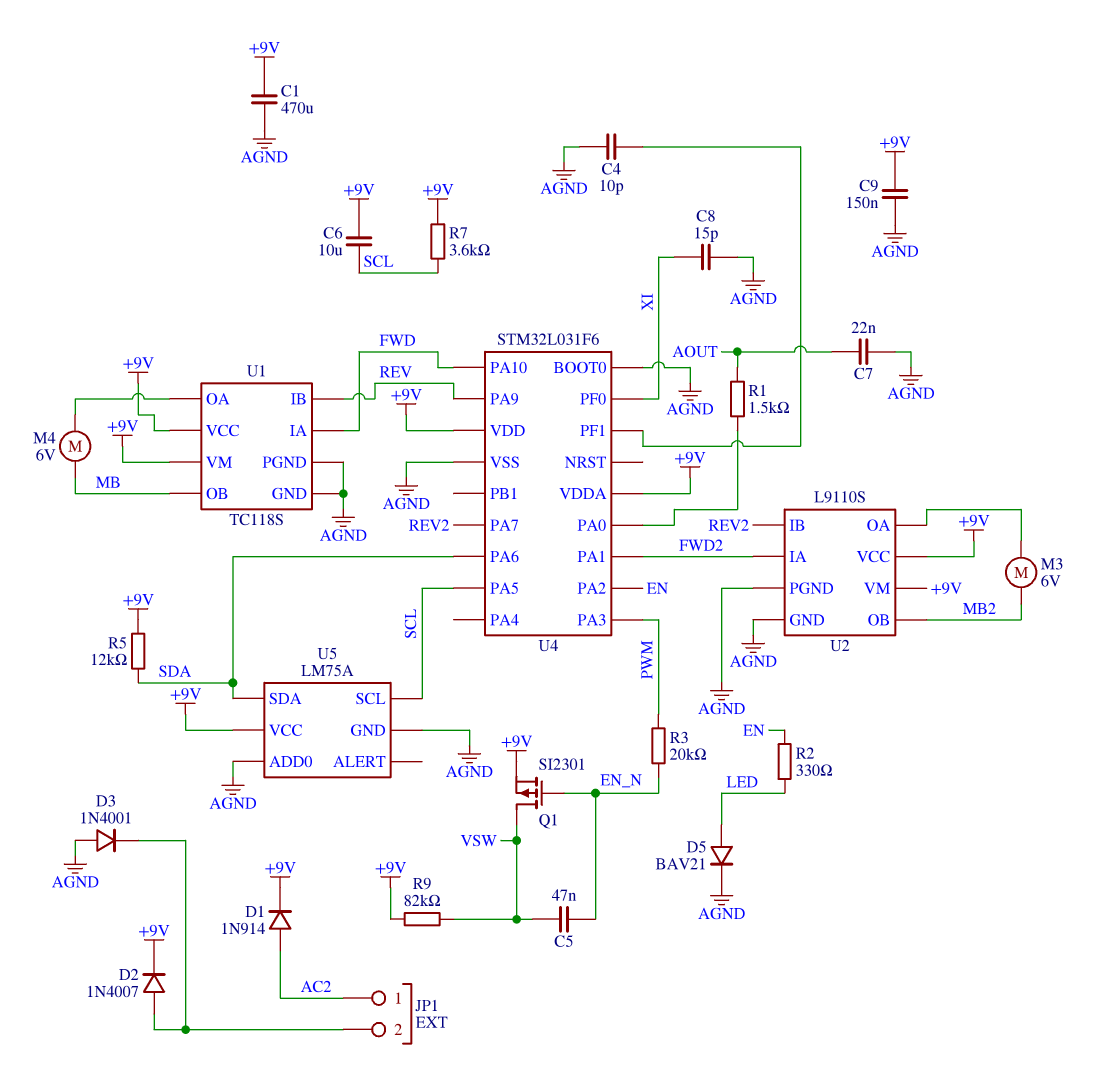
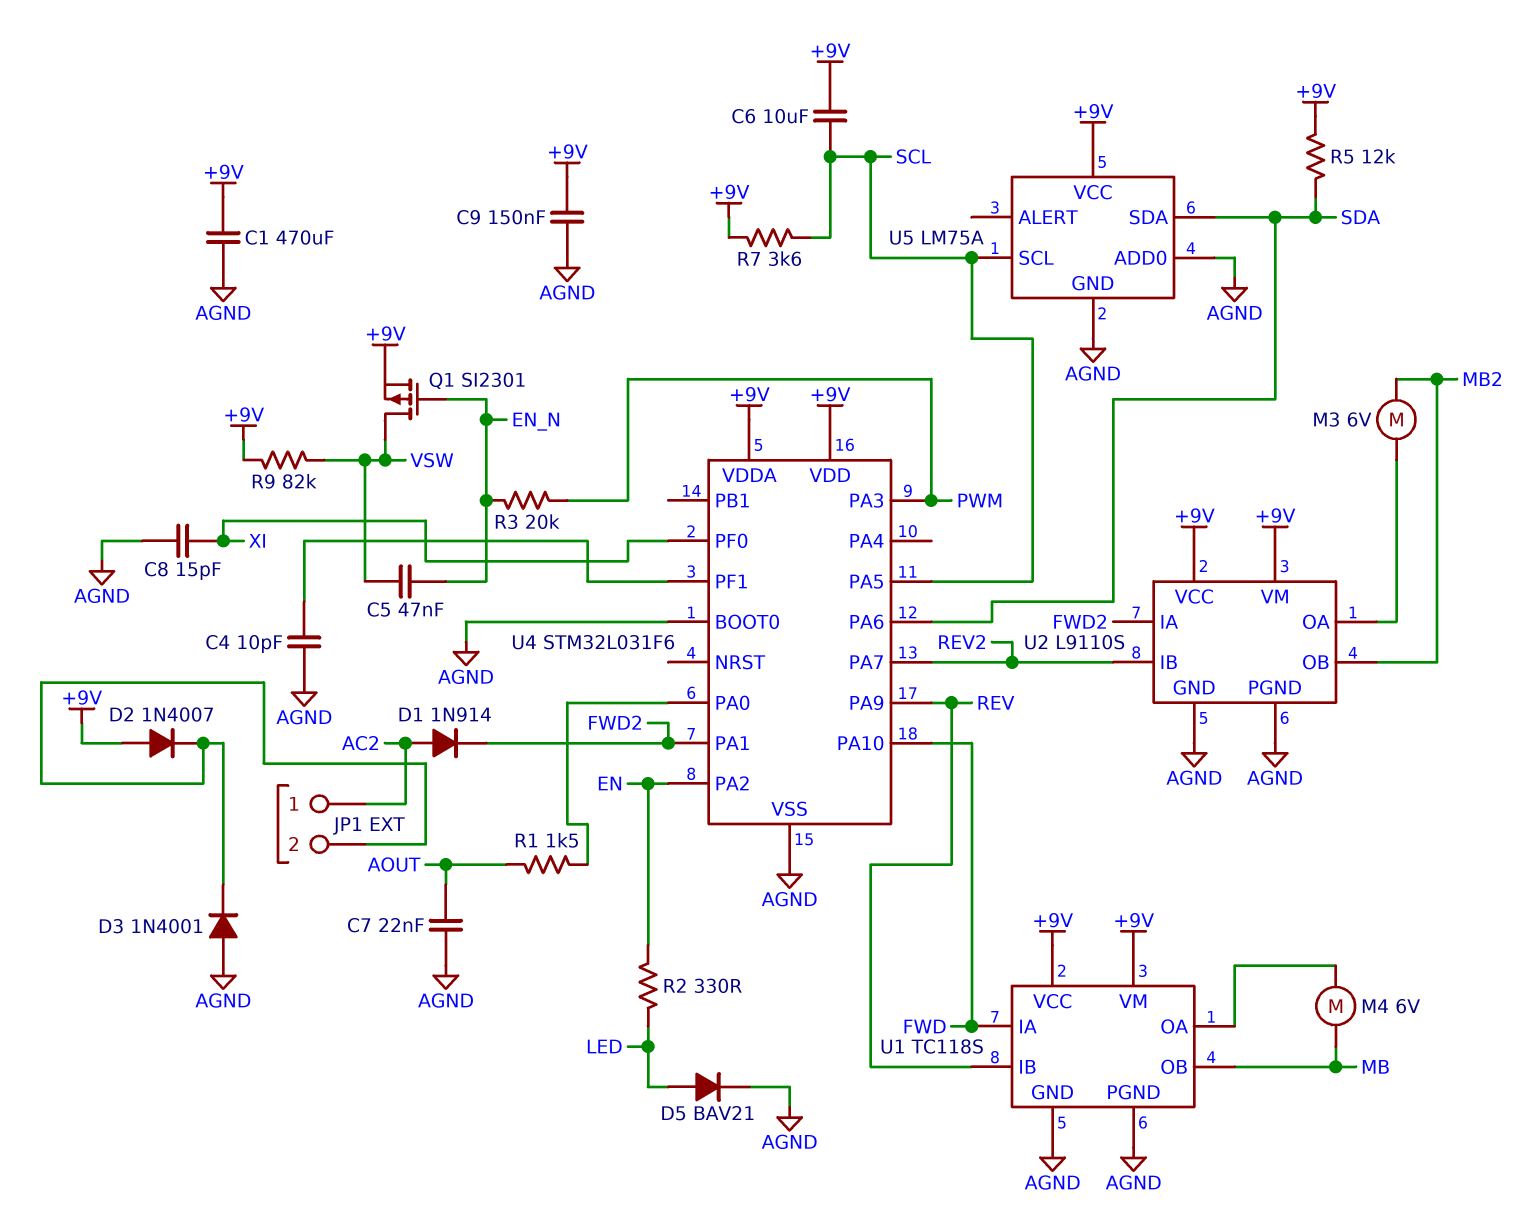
D1: diode 1N914 (A AC2, K +9V) -> diode 1N914 (A AC2, K FWD2)
D2: diode 1N4007 (A JP1/2, K +9V) -> diode 1N4007 (A +9V, K JP1/2)

